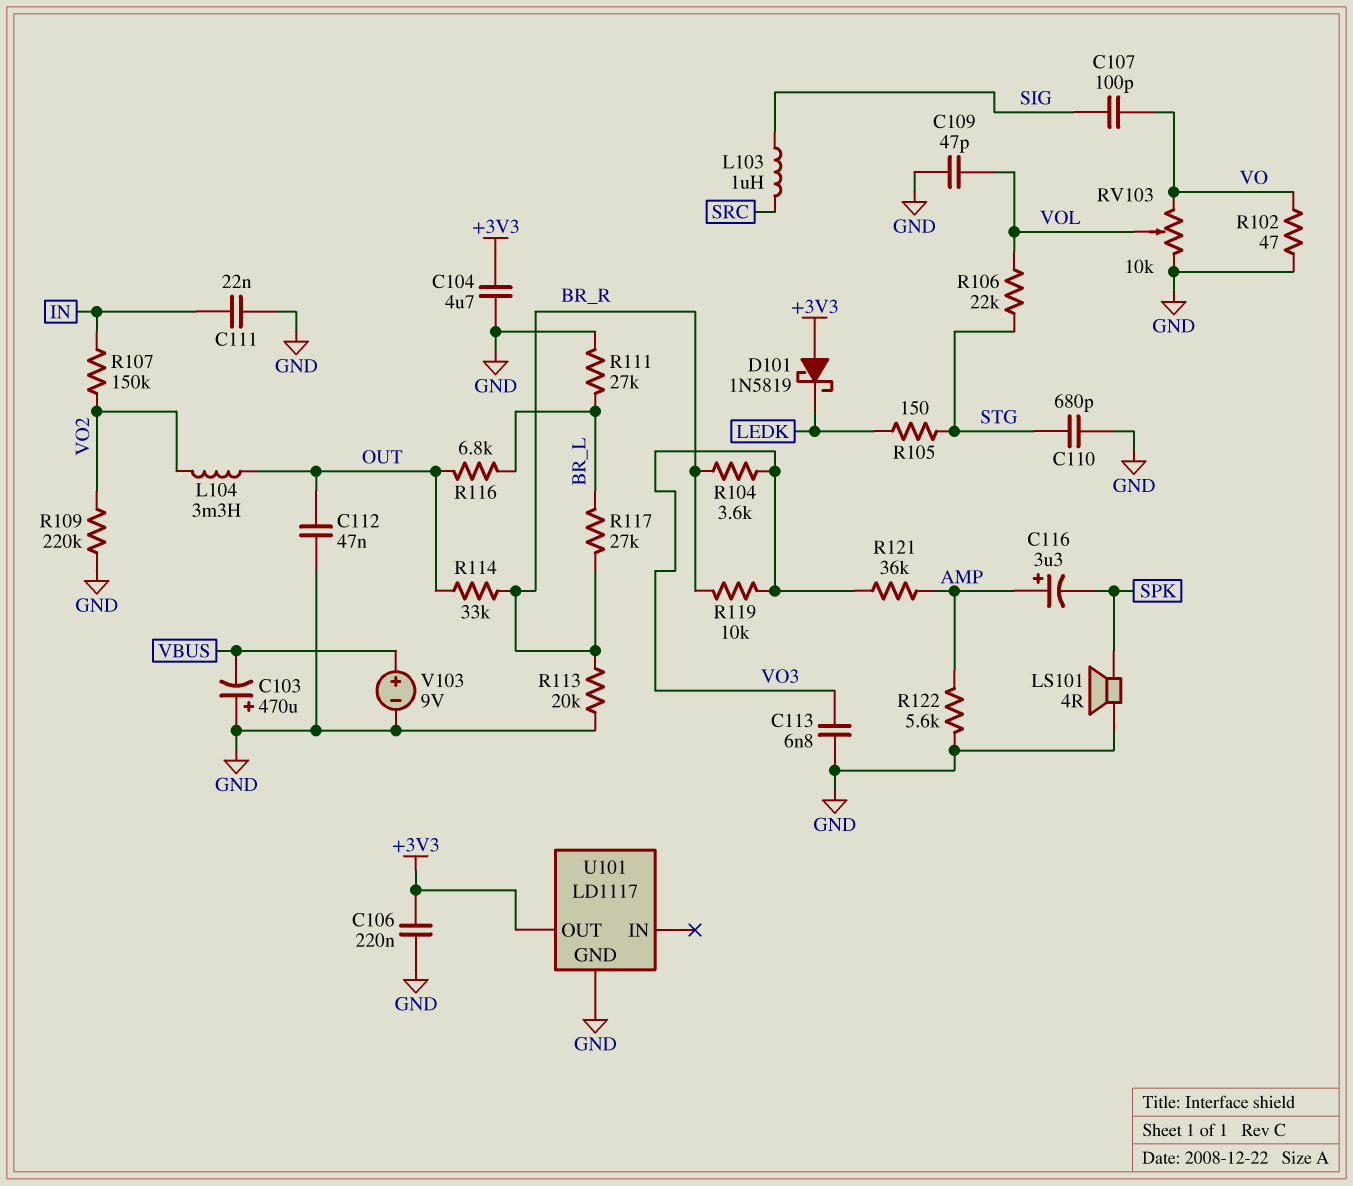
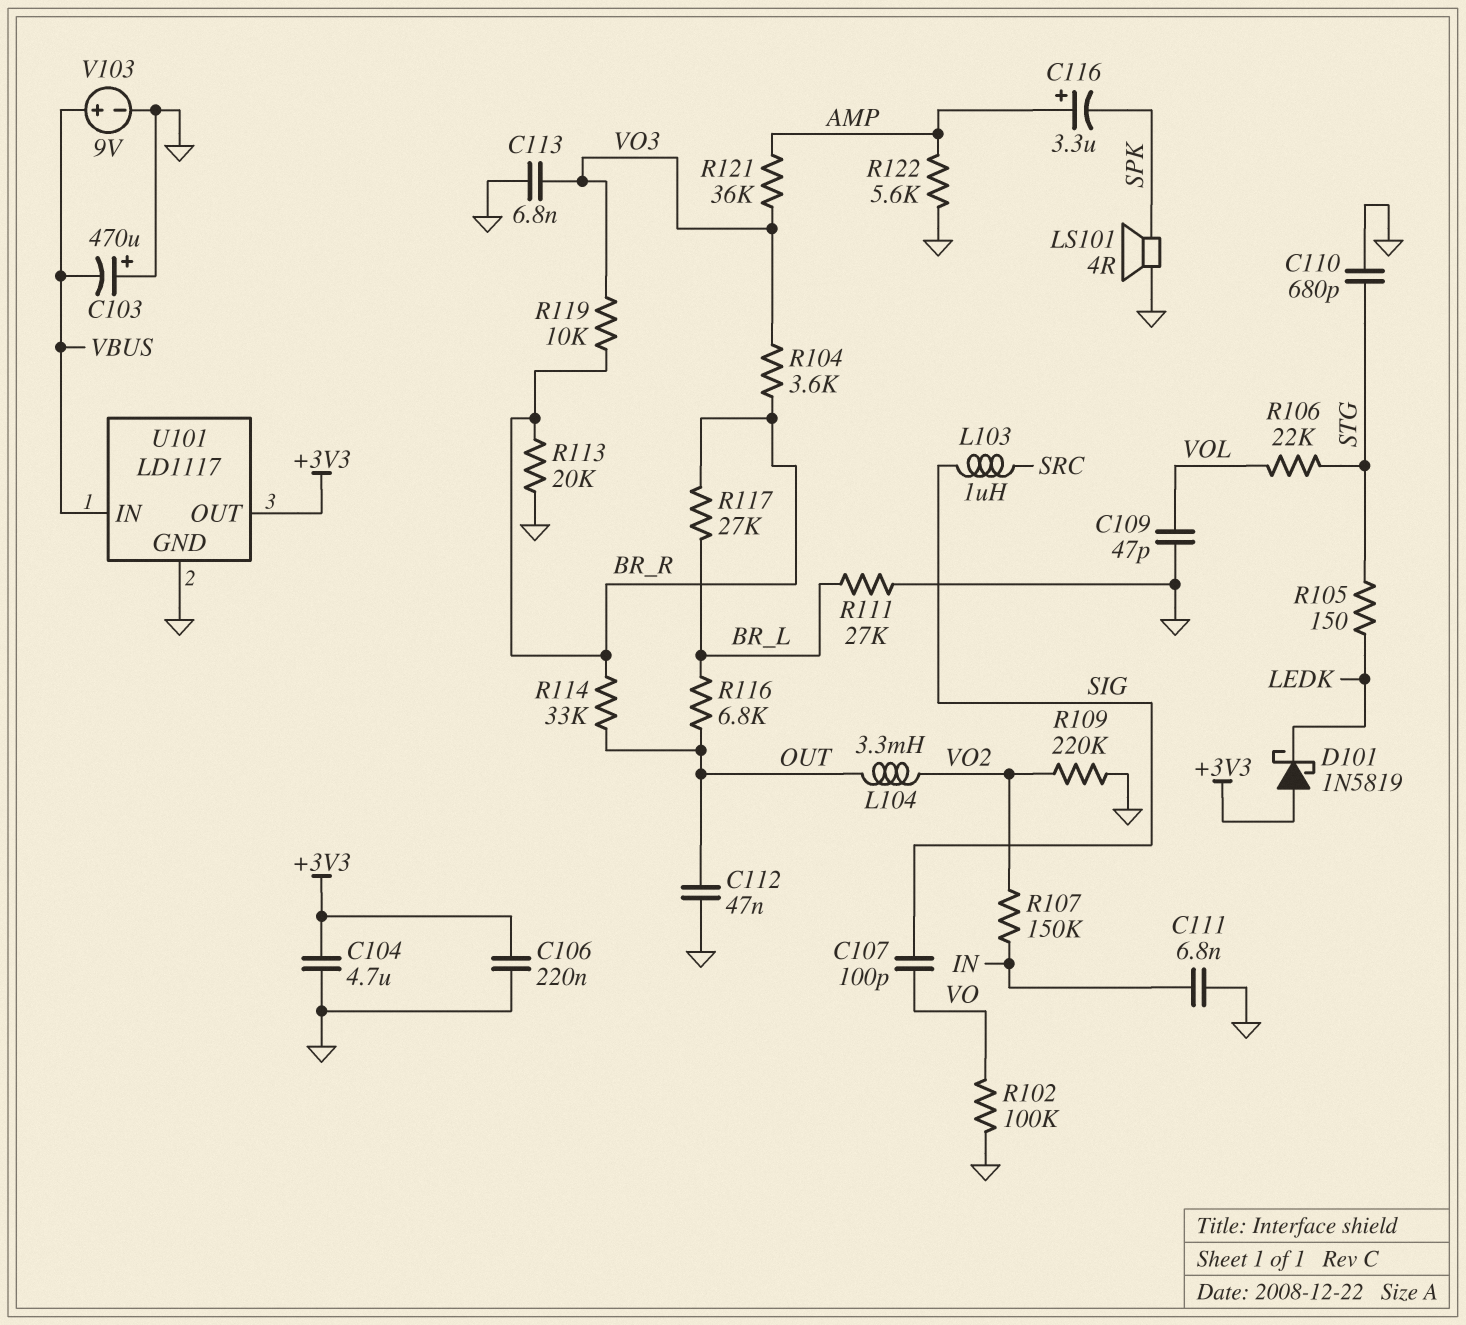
C111: 22nF (GND, IN) -> 6.8nF (GND, IN)
R102: 47 (GND, VO) -> 100k (GND, VO)
RV103: 10k (GND, VO, wiper VOL) -> none
U101 pin IN: none -> VBUS

